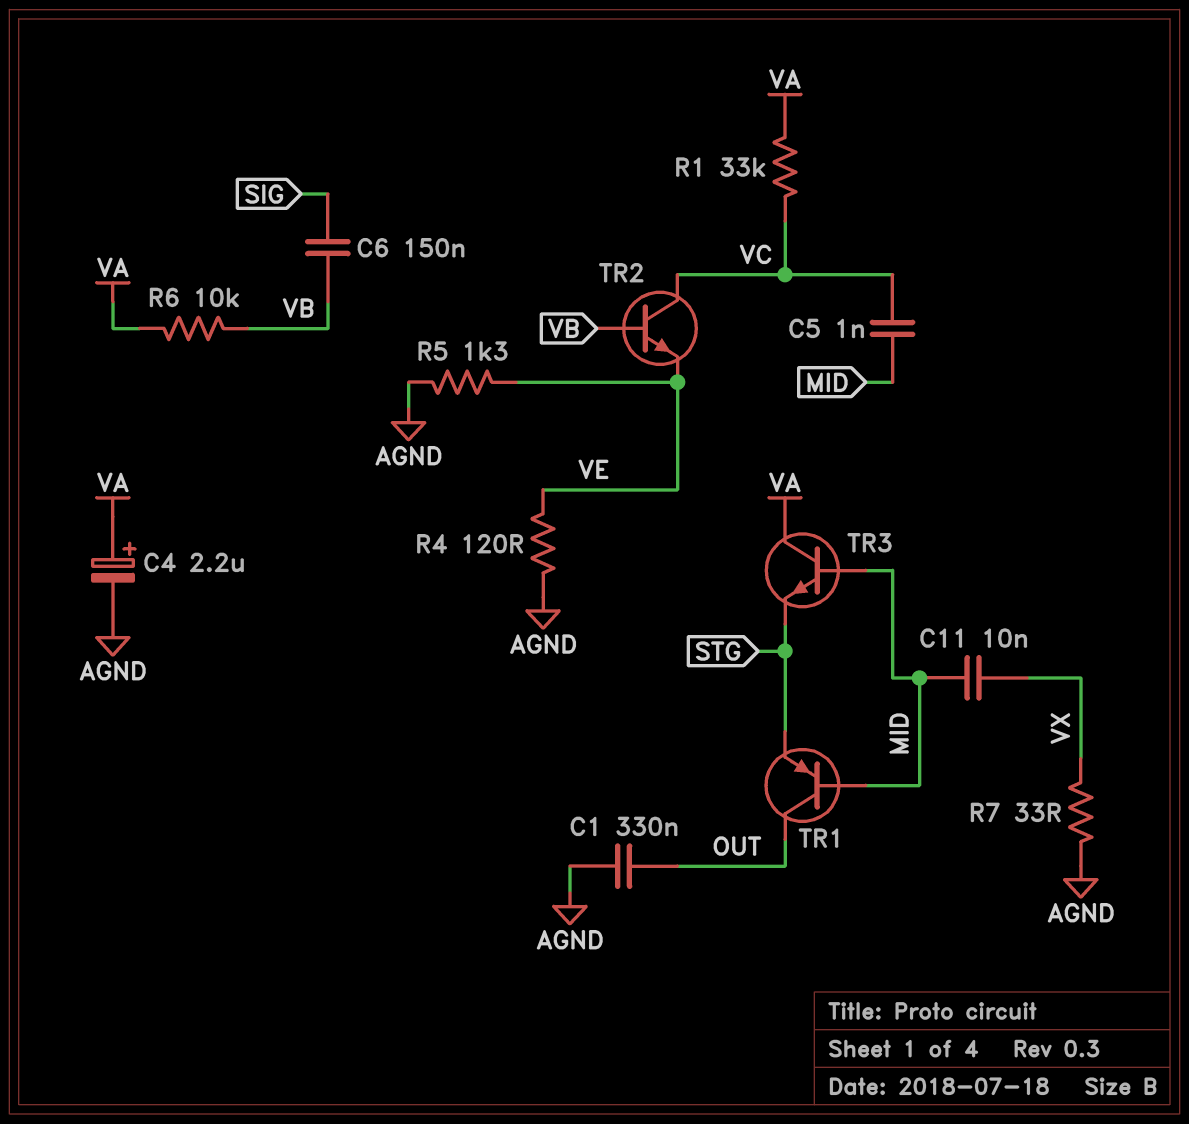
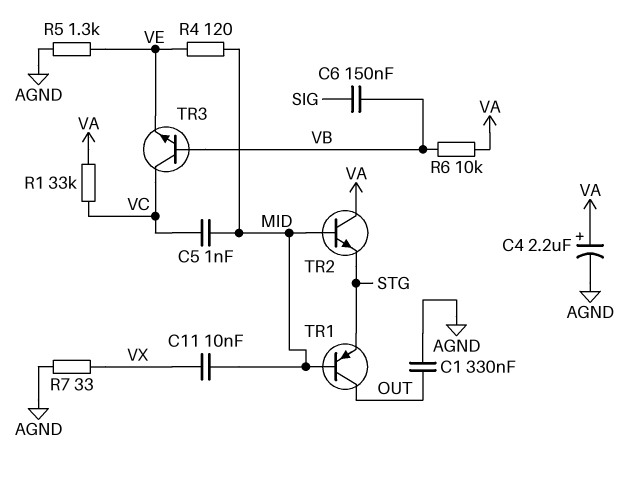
R4: 120 (AGND, VE) -> 120 (MID, VE)
TR2: NPN (B VB, C VC, E VE) -> NPN (B MID, C VA, E STG)
TR3: NPN (B MID, C VA, E STG) -> NPN (B VB, C VC, E VE)

